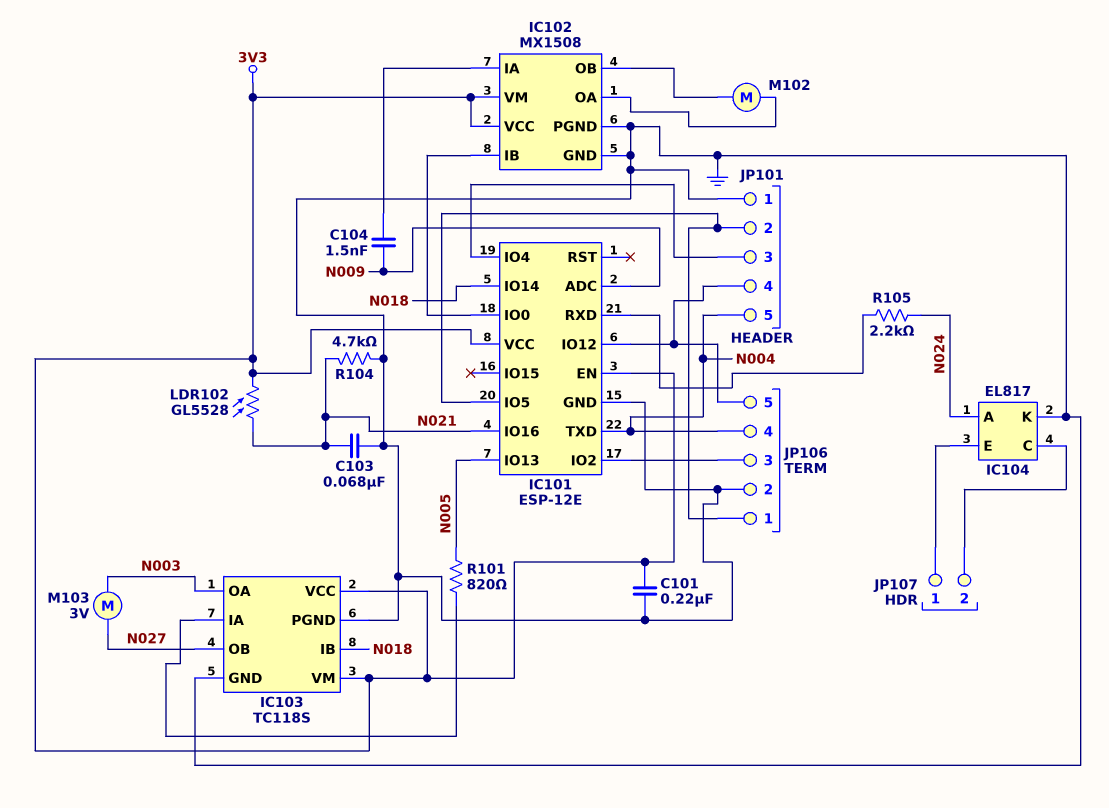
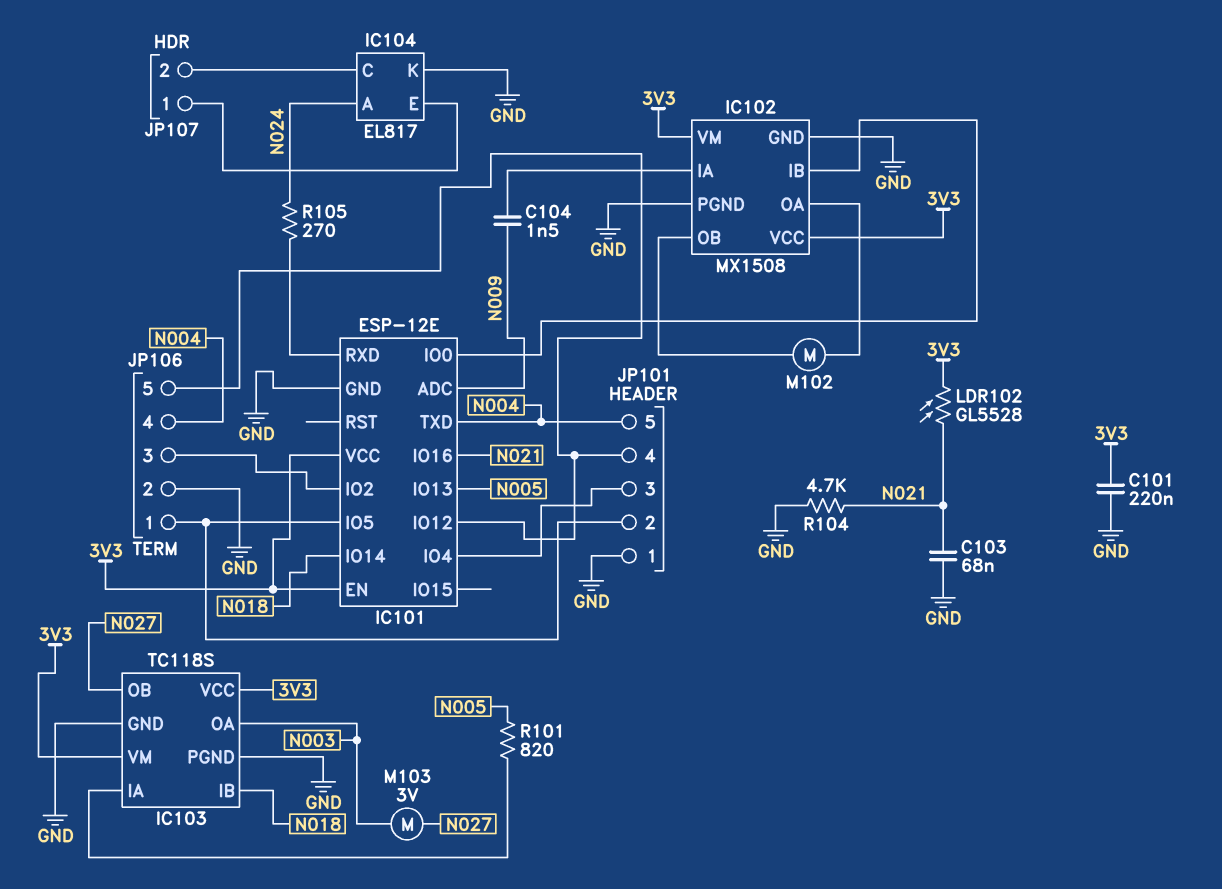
R105: 2.2k (IC101/RXD, N024) -> 270 (IC101/RXD, N024)

